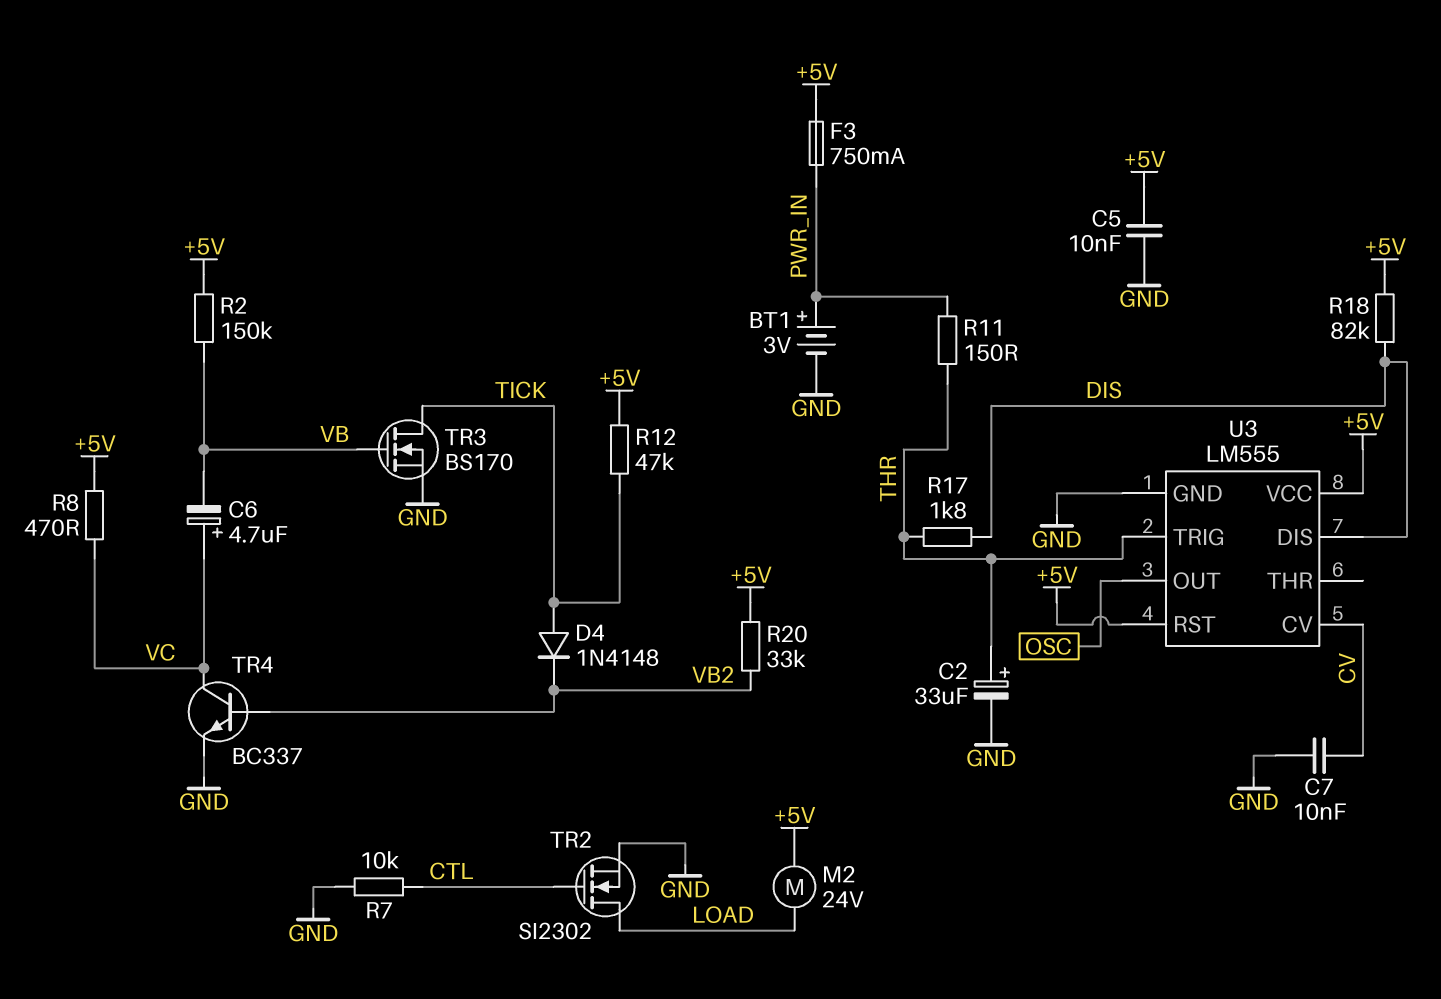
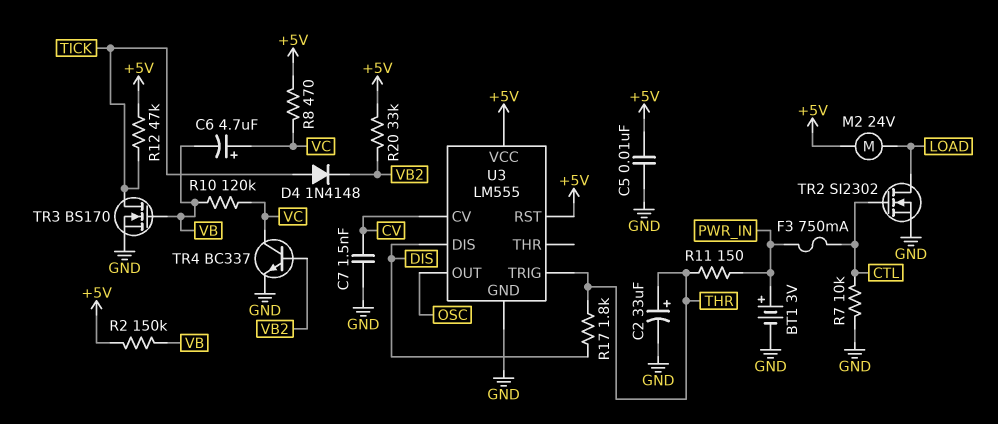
C7: 10nF (CV, GND) -> 1.5nF (CV, GND)
F3: 750mA (+5V, PWR_IN) -> 750mA (CTL, PWR_IN)
R10: none -> 120k (VB, VC)
R18: 82k (+5V, DIS) -> none

